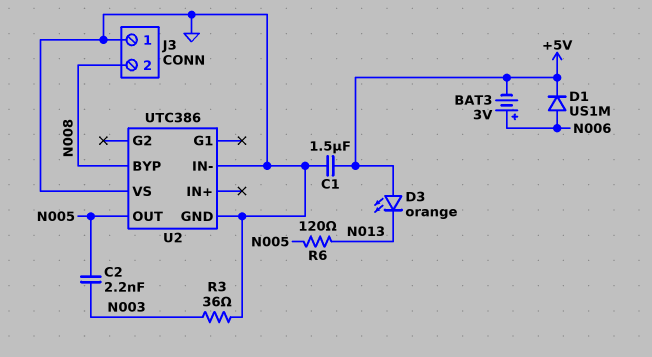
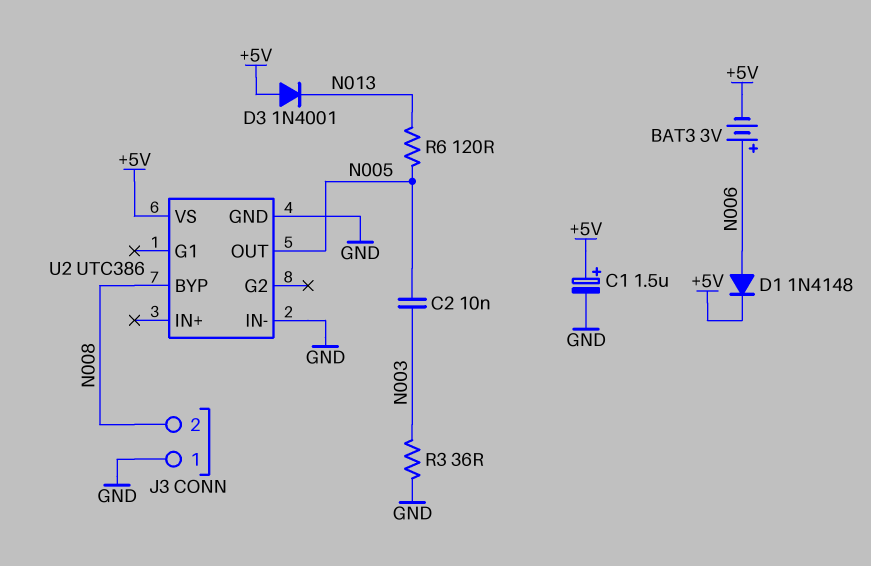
C1: 1.5uF (+5V, GND) -> 1.5uF (plus +5V, minus GND)
C2: 2.2nF (N003, N005) -> 10nF (N003, N005)
D1: diode US1M (A N006, K +5V) -> diode 1N4148 (A N006, K +5V)
D3: LED orange (A +5V, K N013) -> diode 1N4001 (A +5V, K N013)
U2 pin VS: GND -> +5V

